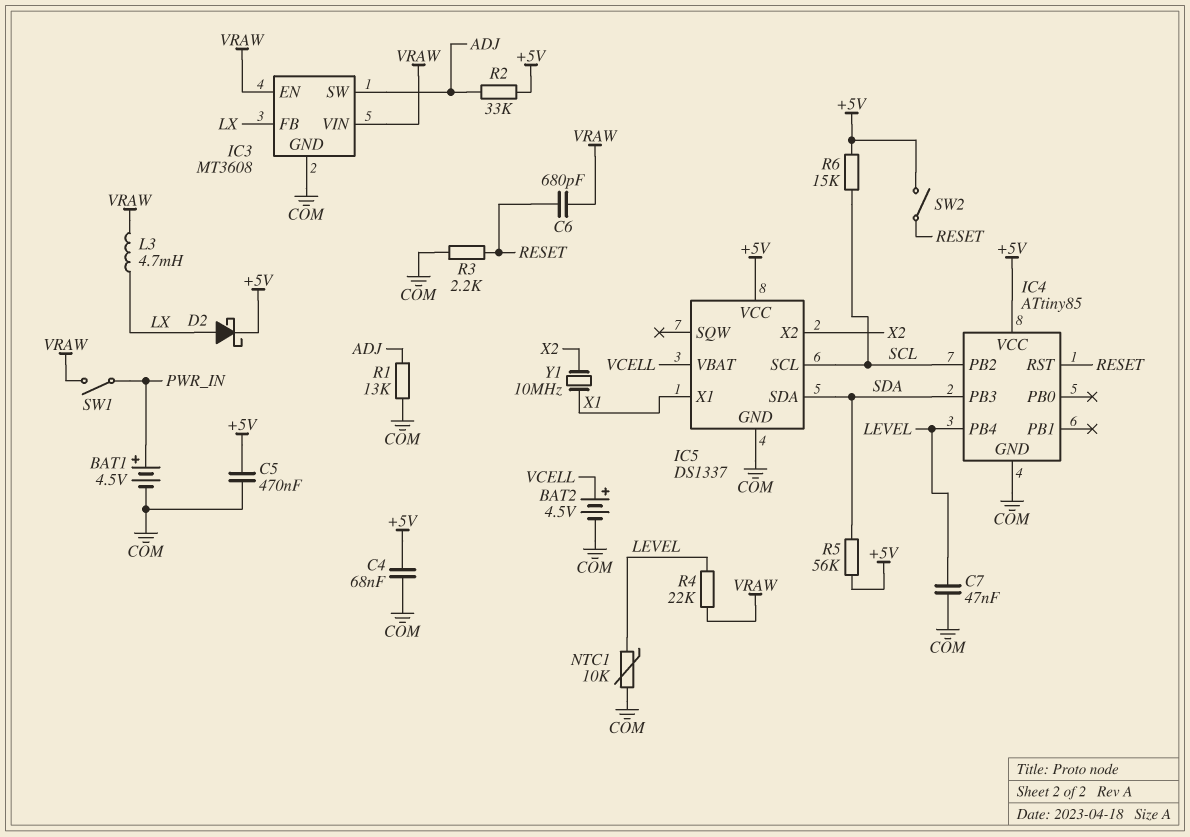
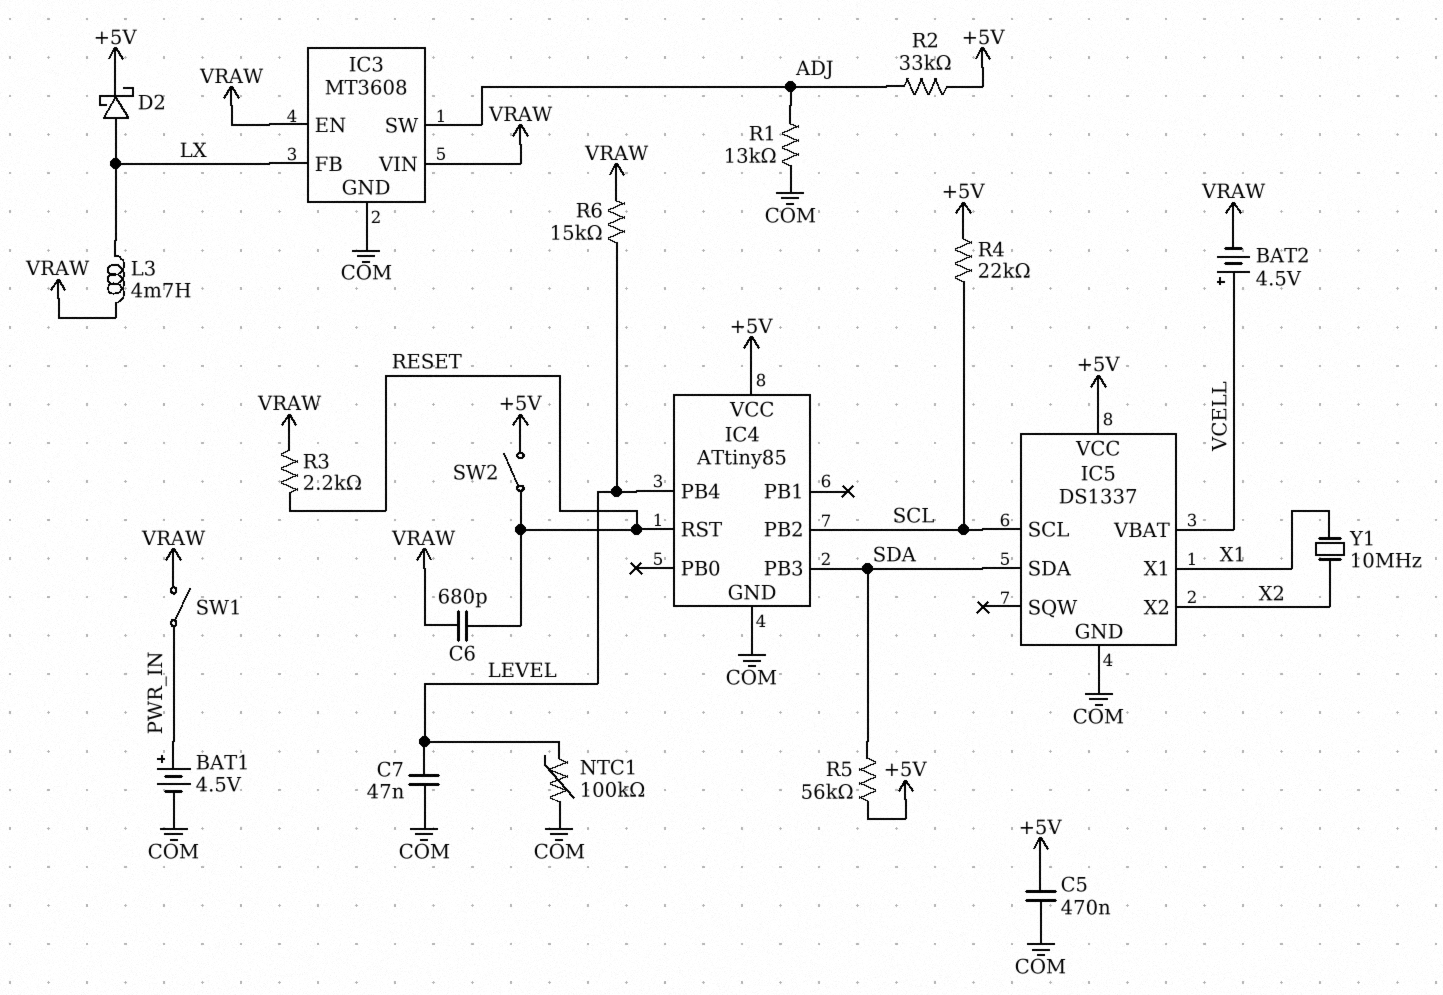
BAT2: 4.5V (plus VCELL, minus COM) -> 4.5V (plus VCELL, minus VRAW)
C4: 68nF (+5V, COM) -> none
NTC1: 10k (COM, LEVEL) -> 100k (COM, LEVEL)
R3: 2.2k (COM, RESET) -> 2.2k (RESET, VRAW)
R4: 22k (LEVEL, VRAW) -> 22k (+5V, SCL)
R6: 15k (+5V, SCL) -> 15k (LEVEL, VRAW)

